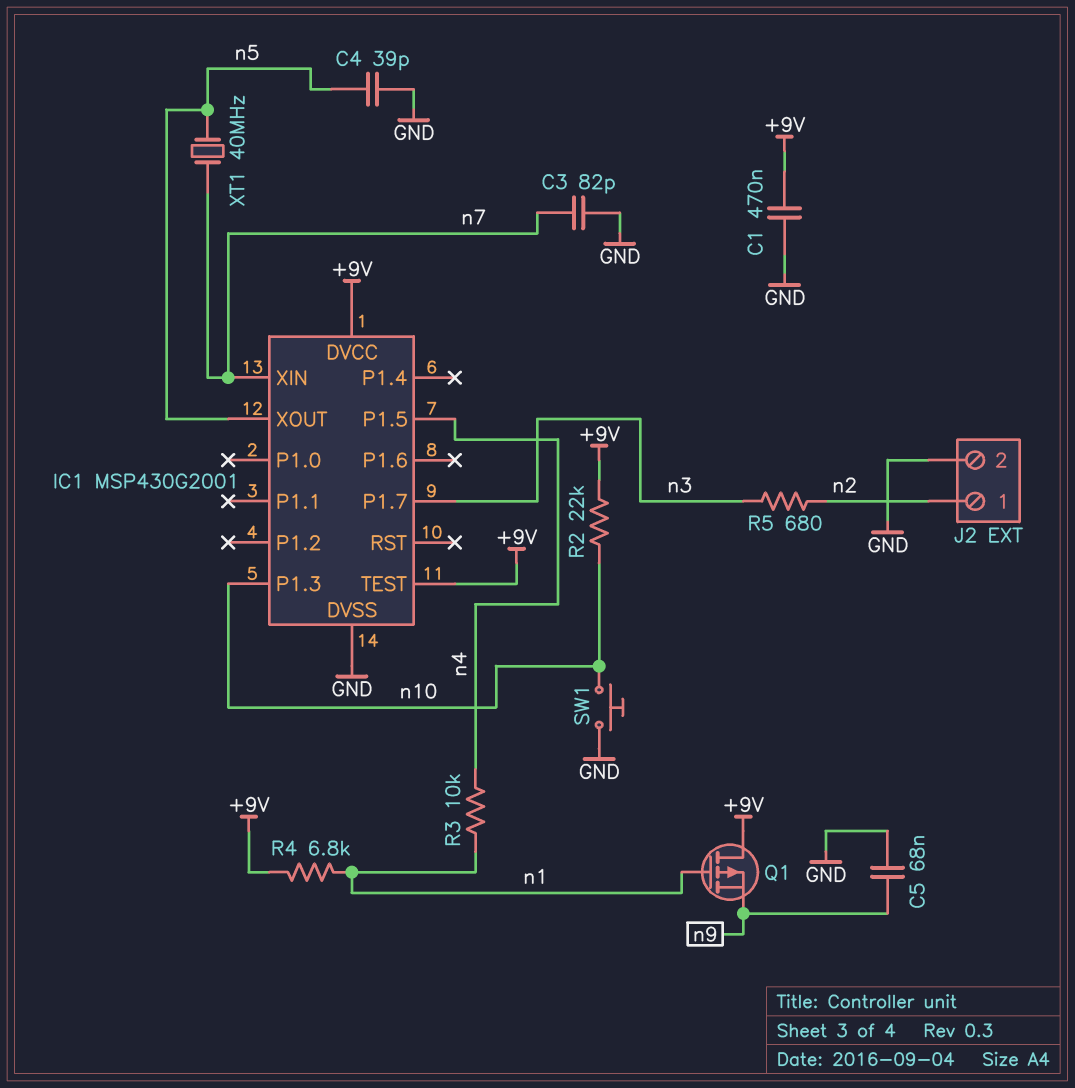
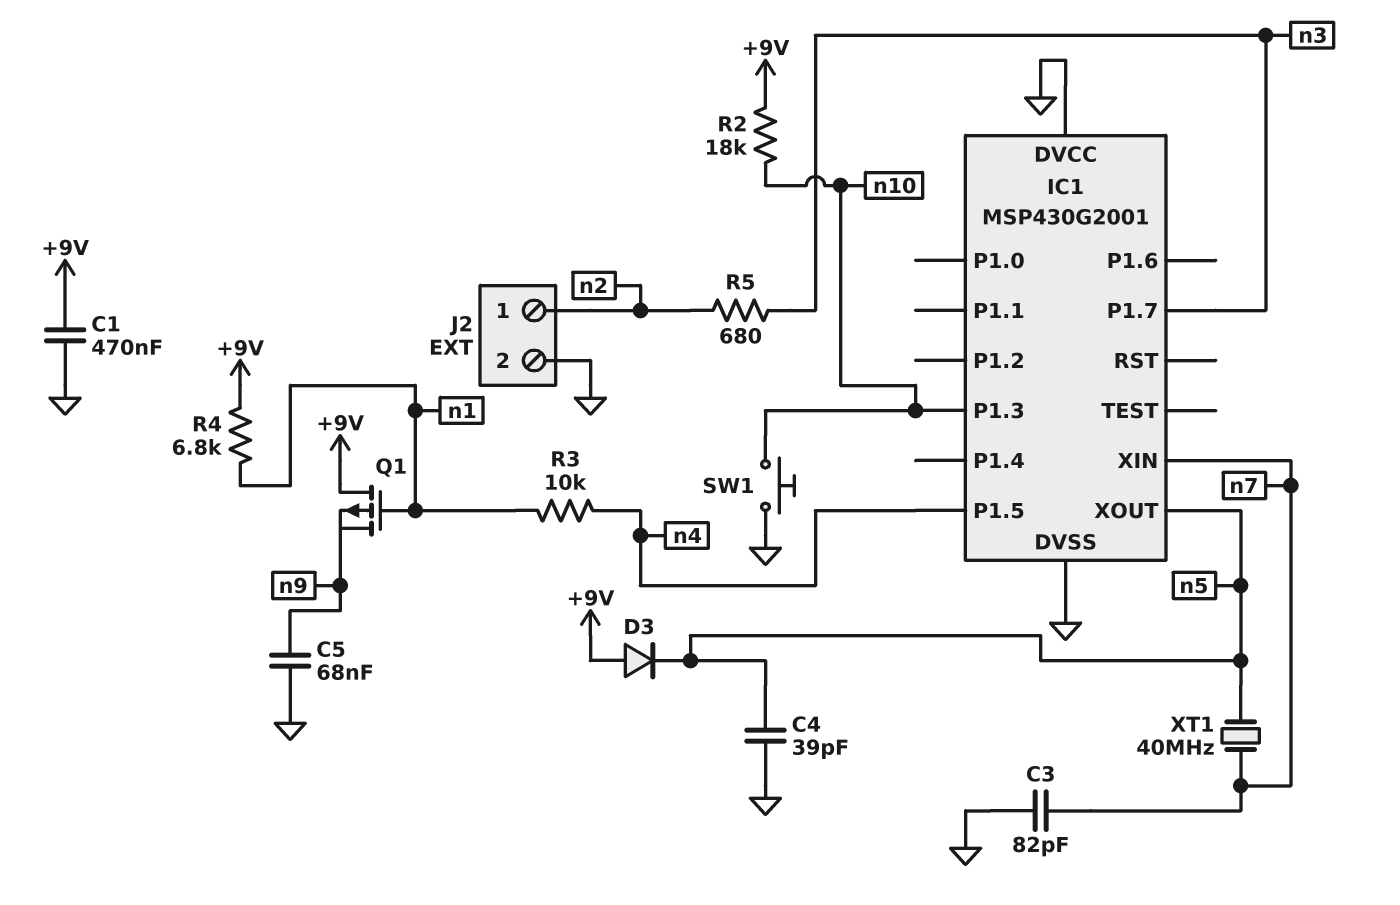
D3: none -> diode (A +9V, K n5)
IC1 pin DVCC: +9V -> GND
IC1 pin TEST: +9V -> none
R2: 22k (+9V, n10) -> 18k (+9V, n10)

